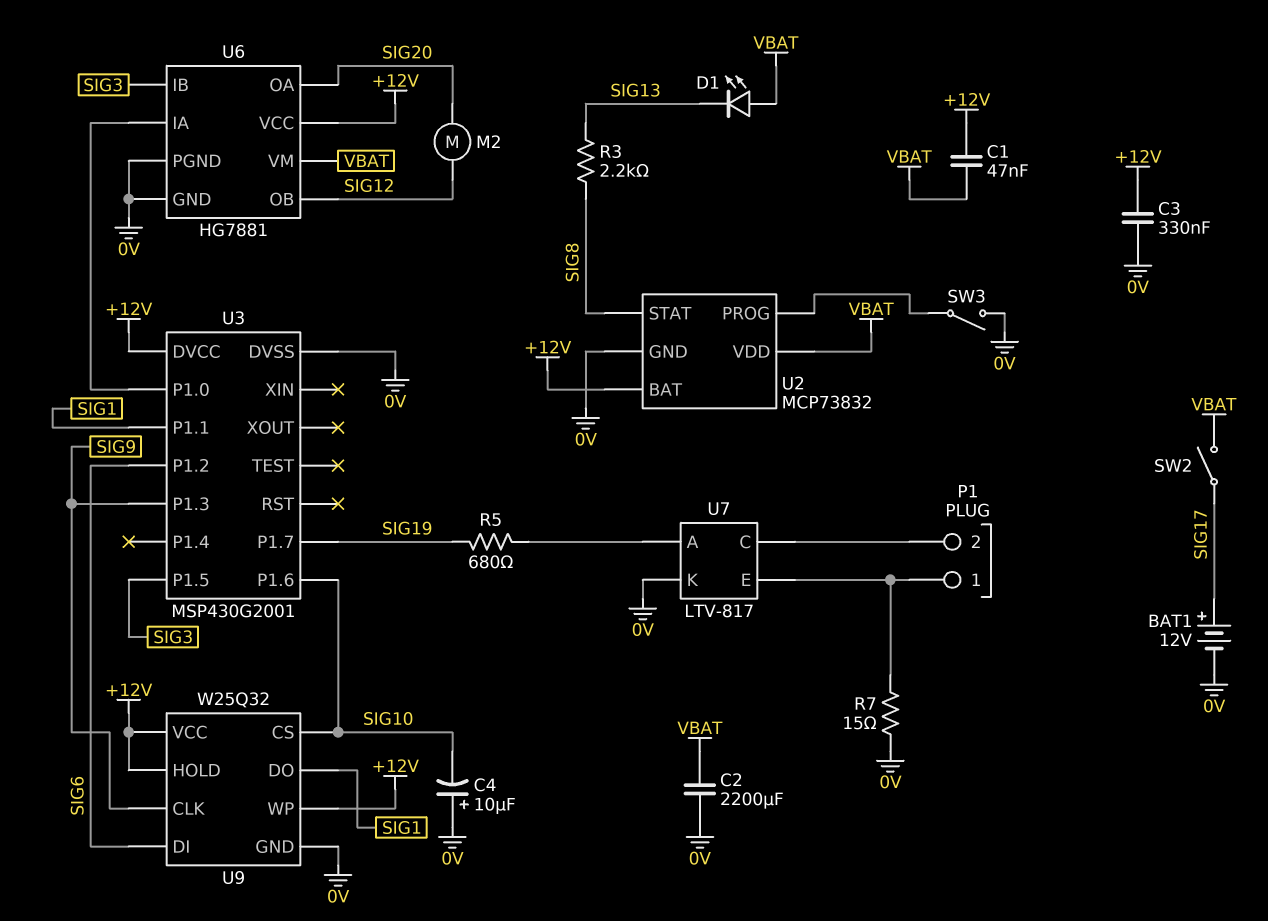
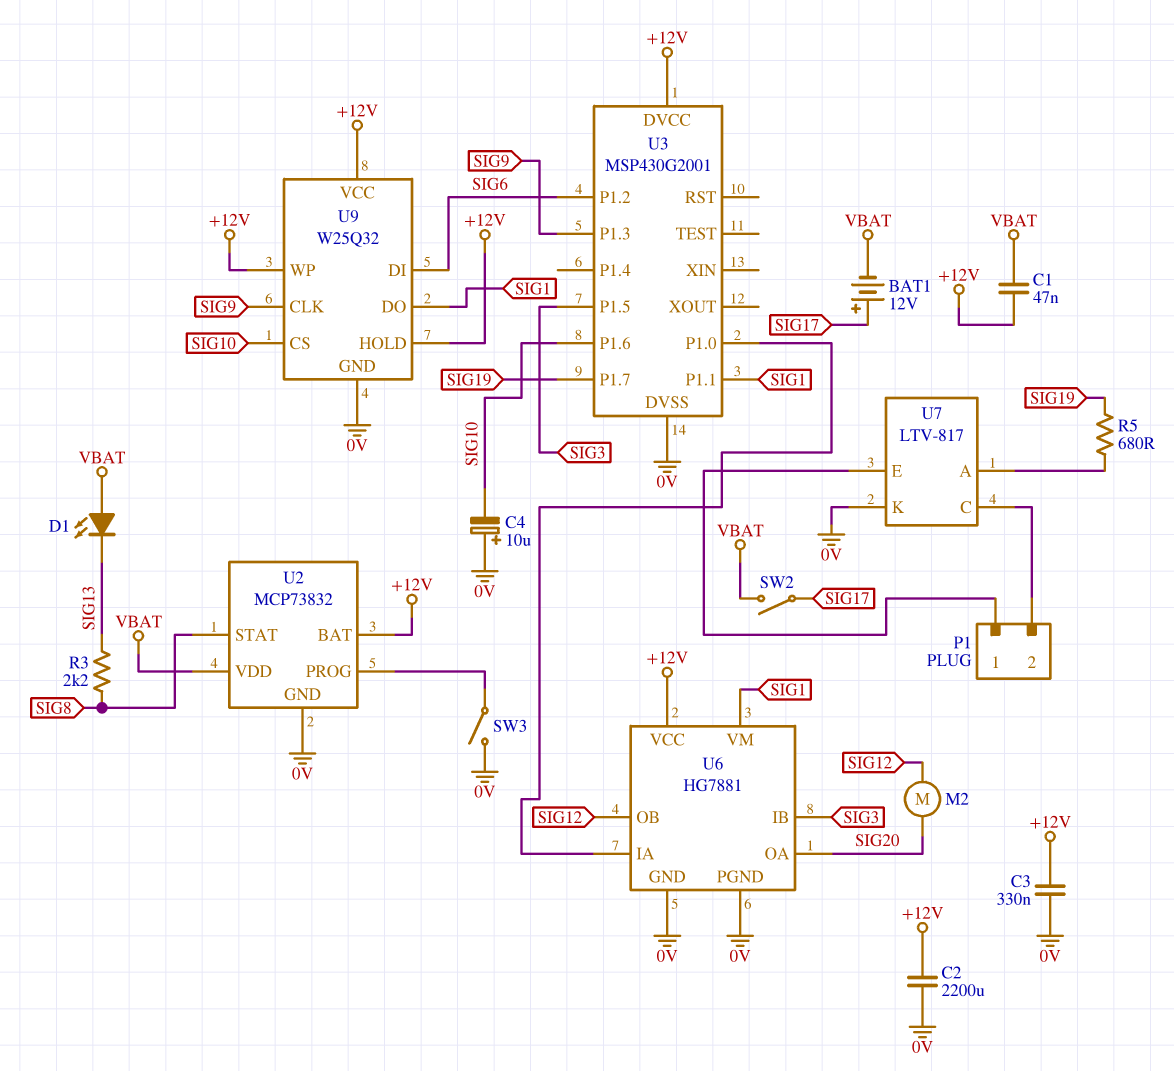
BAT1: 12V (plus SIG17, minus 0V) -> 12V (plus SIG17, minus VBAT)
C2: 2200uF (0V, VBAT) -> 2200uF (+12V, 0V)
R7: 15 (0V, P1/1) -> none
U6 pin VM: VBAT -> SIG1

